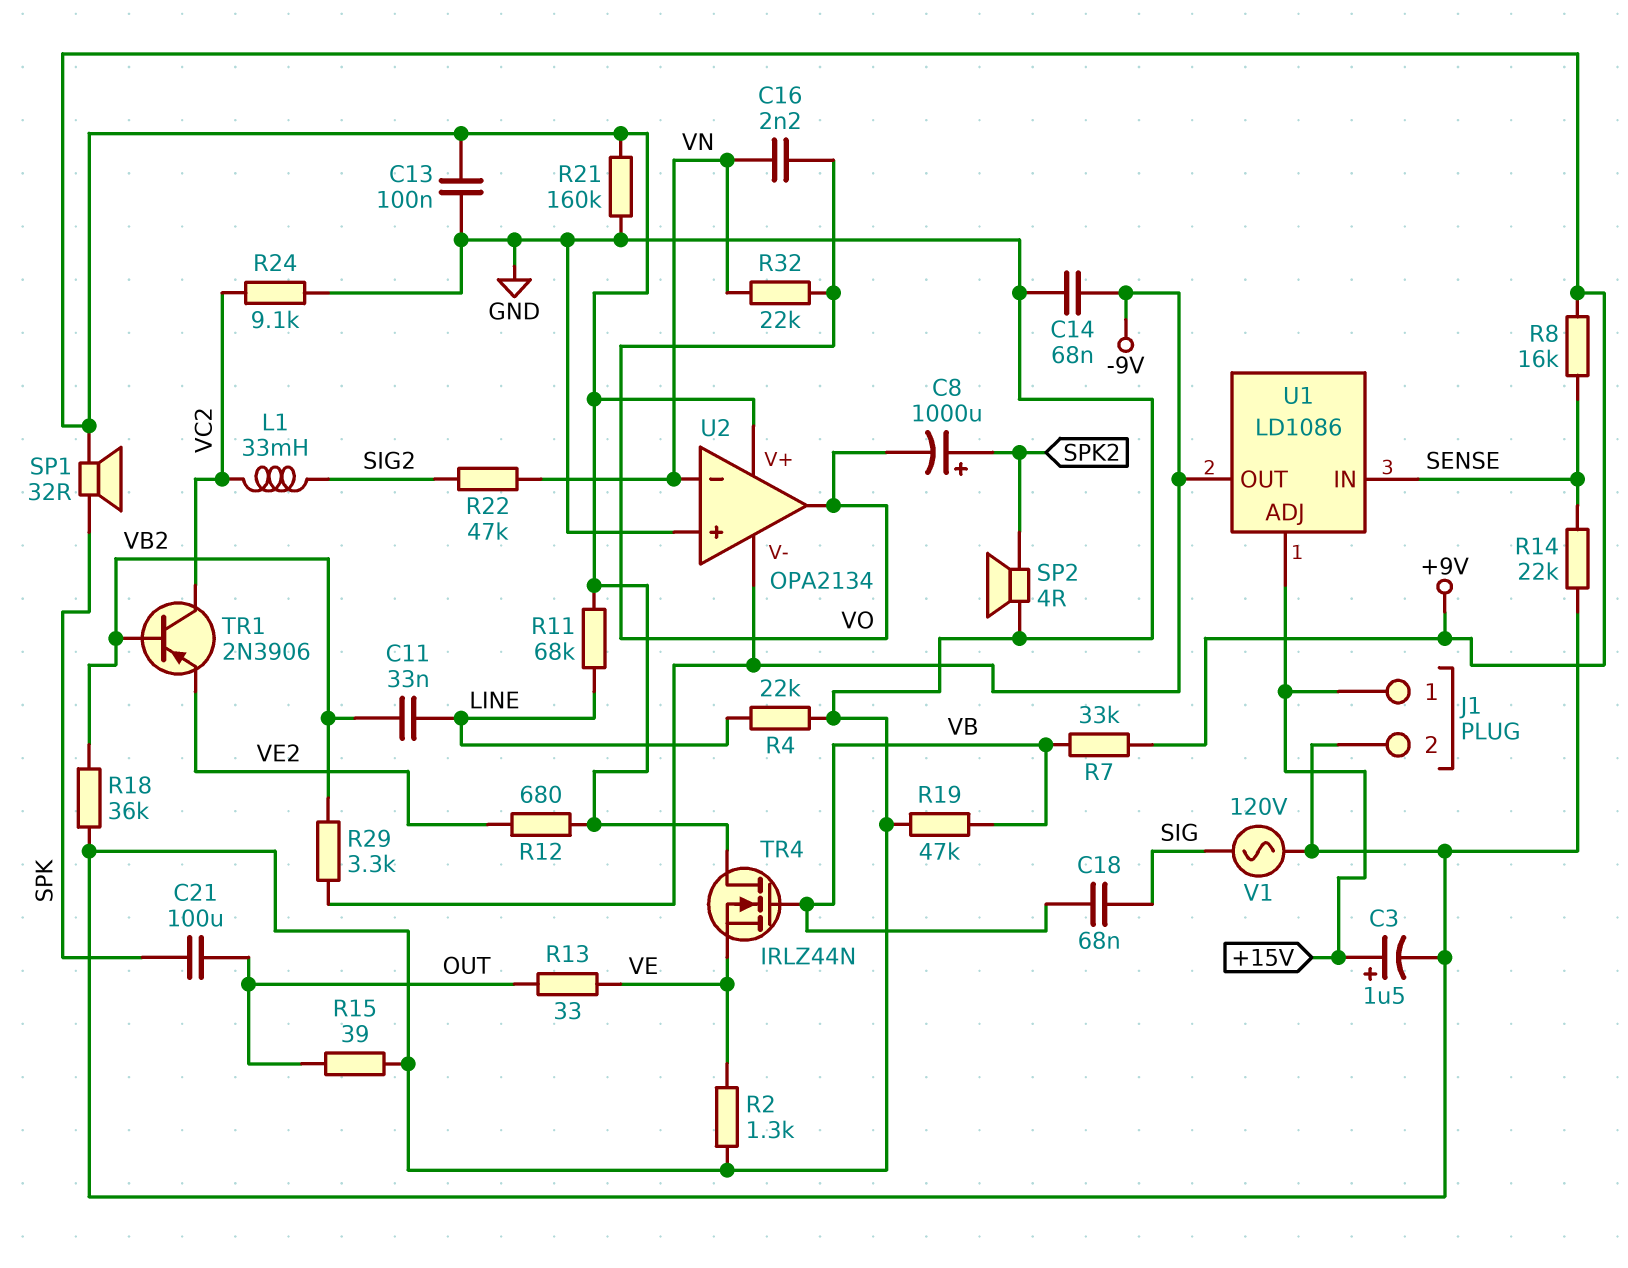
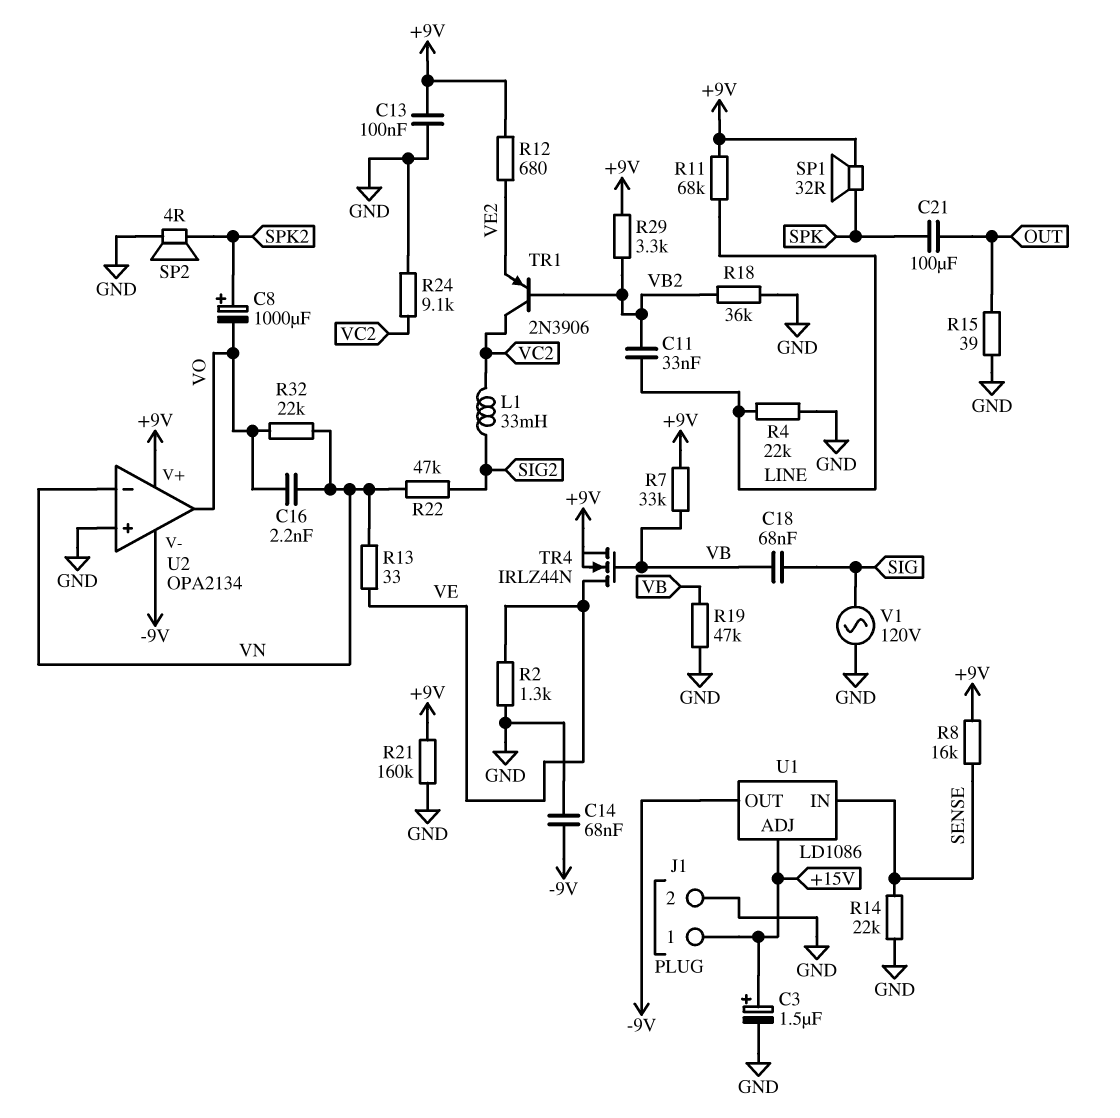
R13: 33 (OUT, VE) -> 33 (VE, VN)
R29: 3.3k (-9V, VB2) -> 3.3k (+9V, VB2)
TR4: NMOS IRLZ44N (G VB, D +9V, S VE) -> NMOS IRLZ44N (G VB, D VE, S +9V)

